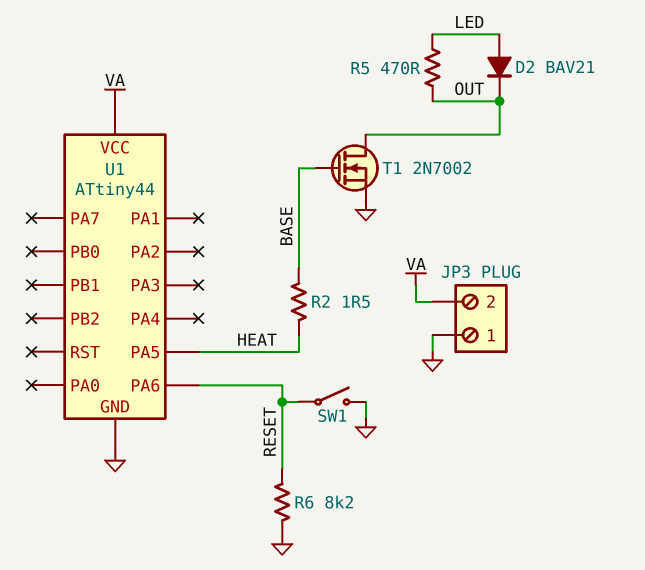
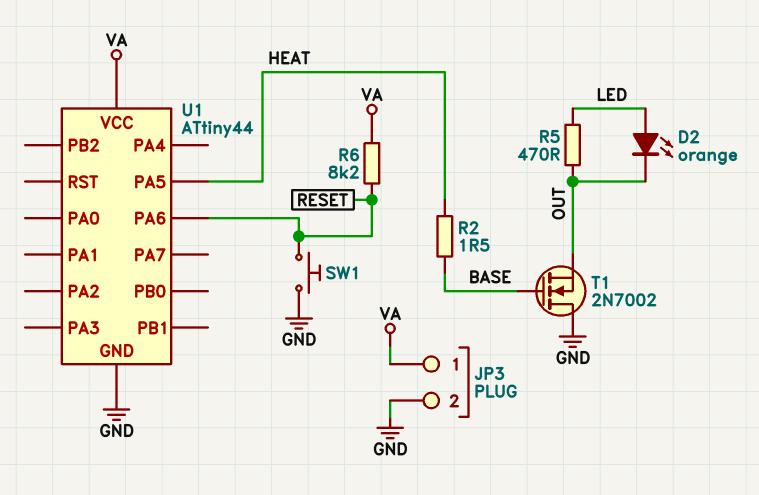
D2: diode BAV21 (A LED, K OUT) -> LED orange (A LED, K OUT)
JP3 pin 1: GND -> VA
JP3 pin 2: VA -> GND
R6: 8.2k (GND, RESET) -> 8.2k (RESET, VA)
SW1: switch (GND, RESET) -> button (GND, RESET)
T1: NMOS 2N7002 (G BASE, D OUT, S GND) -> NMOS 2N7002 (G BASE, D GND, S OUT)

